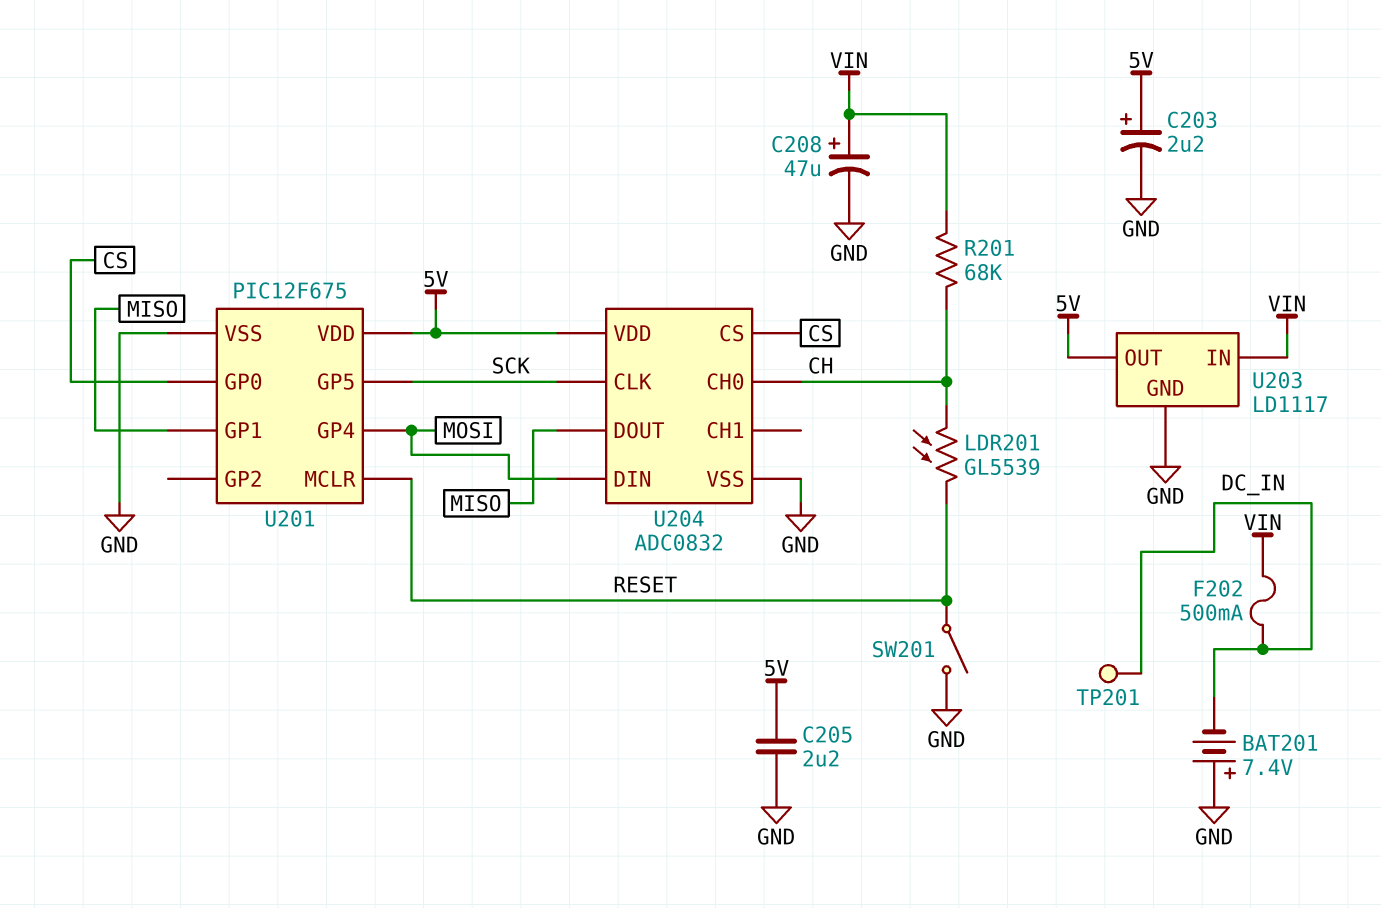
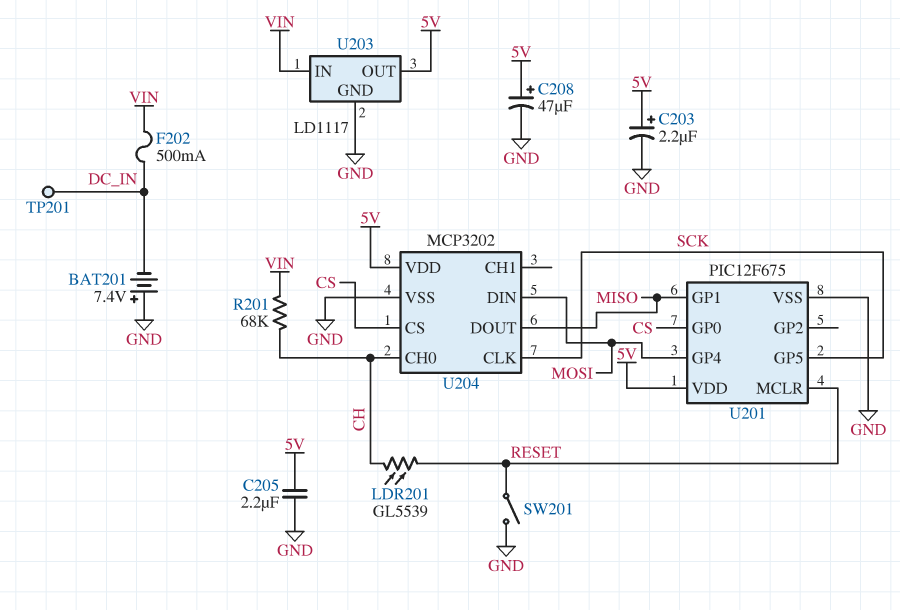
C208: 47uF (plus VIN, minus GND) -> 47uF (plus 5V, minus GND)
U204: ADC0832 -> MCP3202

